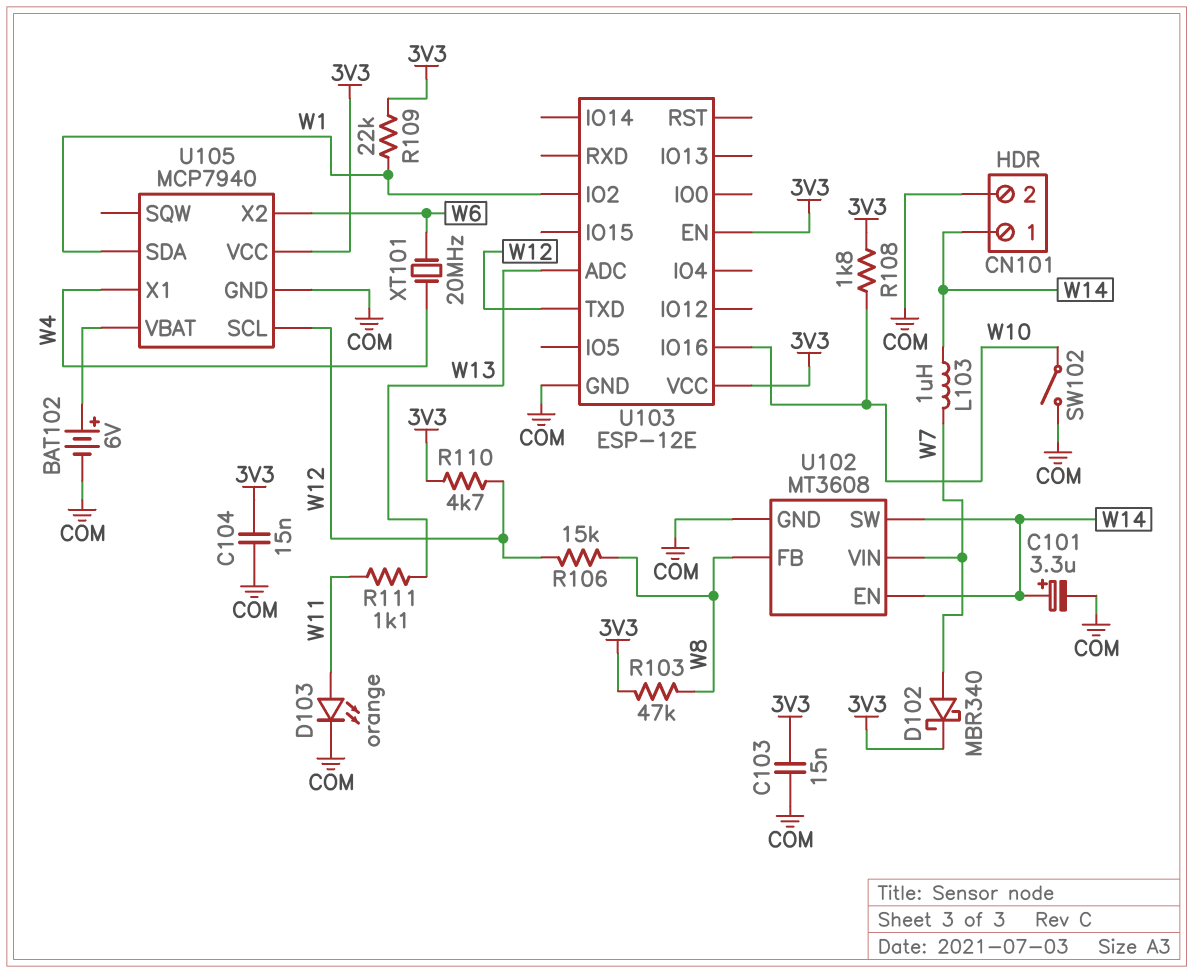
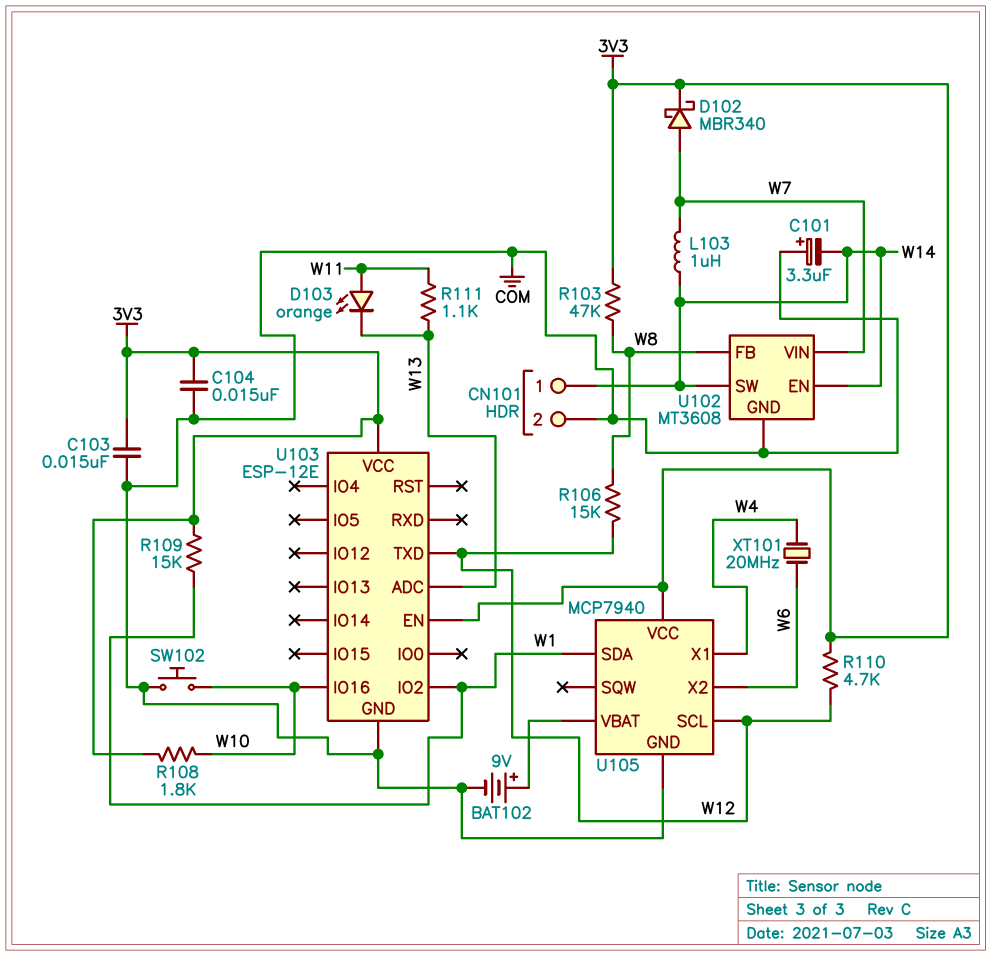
BAT102: 6V (plus U105/VBAT, minus COM) -> 9V (plus U105/VBAT, minus COM)
C101: 3.3uF (plus W14, minus COM) -> 3.3uF (plus COM, minus W14)
D103: LED orange (A W11, K COM) -> LED orange (A W11, K W13)
R109: 22k (3V3, W1) -> 15k (3V3, W1)
SW102: switch (COM, W10) -> button (COM, W10)

